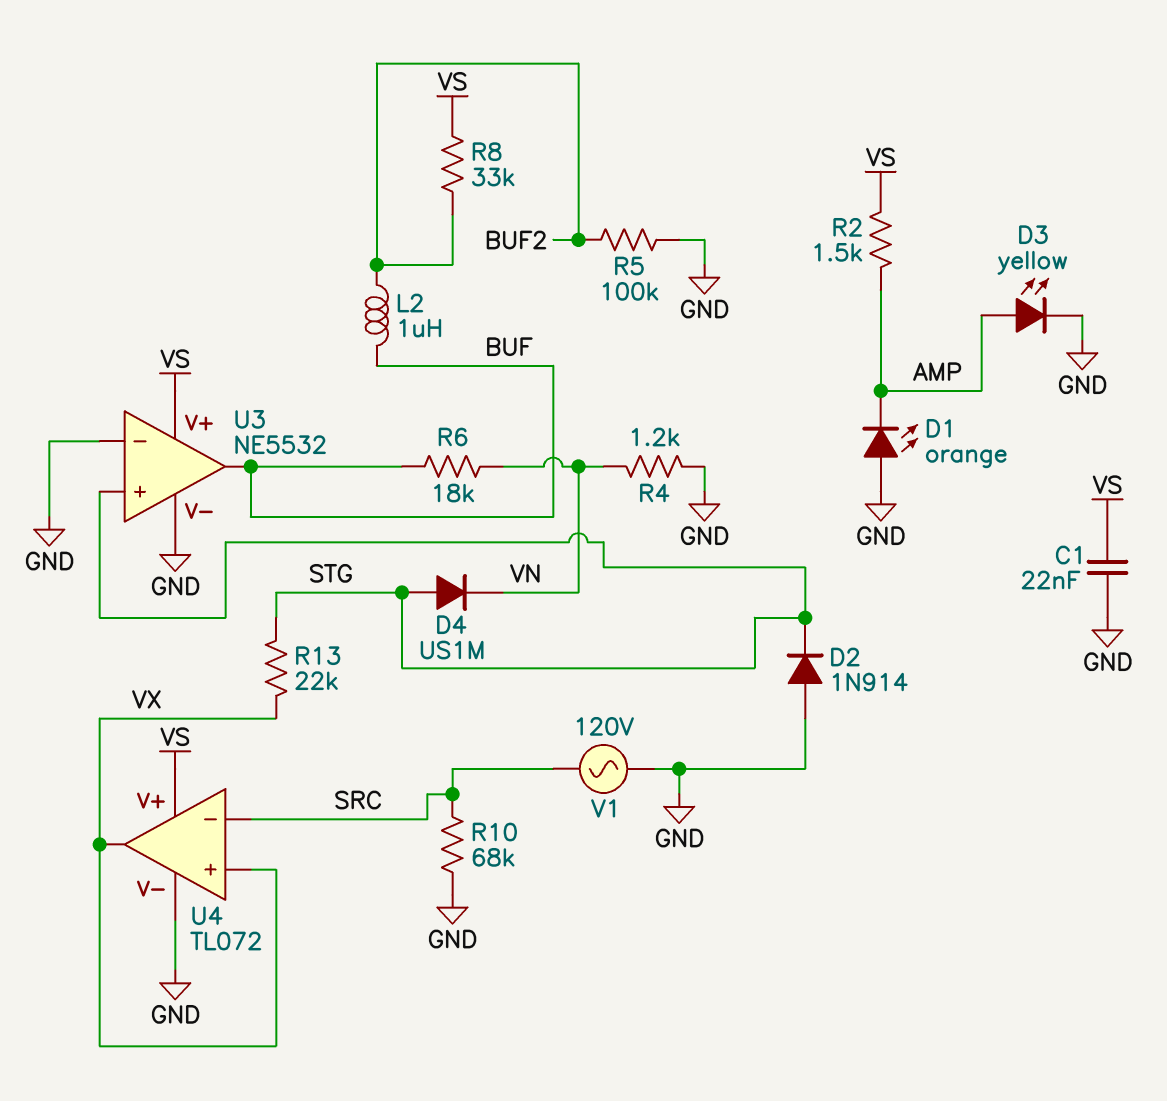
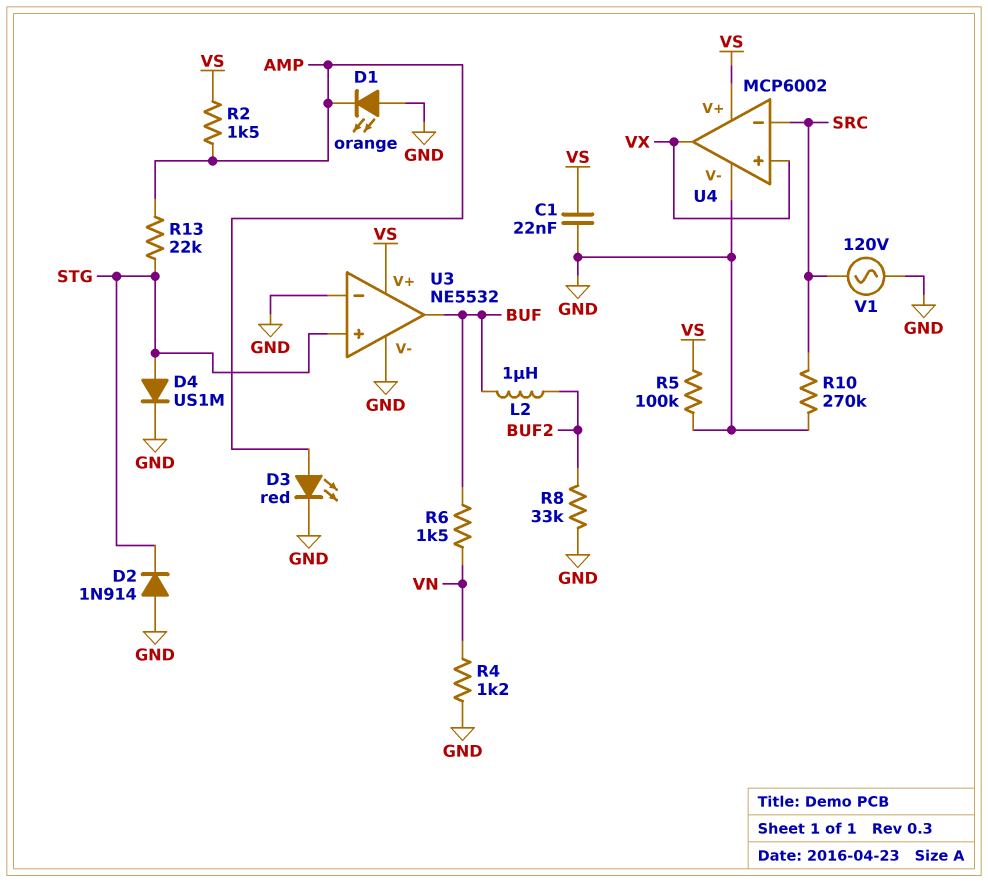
D3: LED yellow (A AMP, K GND) -> LED red (A AMP, K GND)
D4: diode US1M (A STG, K VN) -> diode US1M (A STG, K GND)
R5: 100k (BUF2, GND) -> 100k (GND, VS)
R6: 18k (BUF, VN) -> 1.5k (BUF, VN)
R8: 33k (BUF2, VS) -> 33k (BUF2, GND)
R10: 68k (GND, SRC) -> 270k (GND, SRC)
R13: 22k (STG, VX) -> 22k (AMP, STG)
U4: TL072 -> MCP6002

